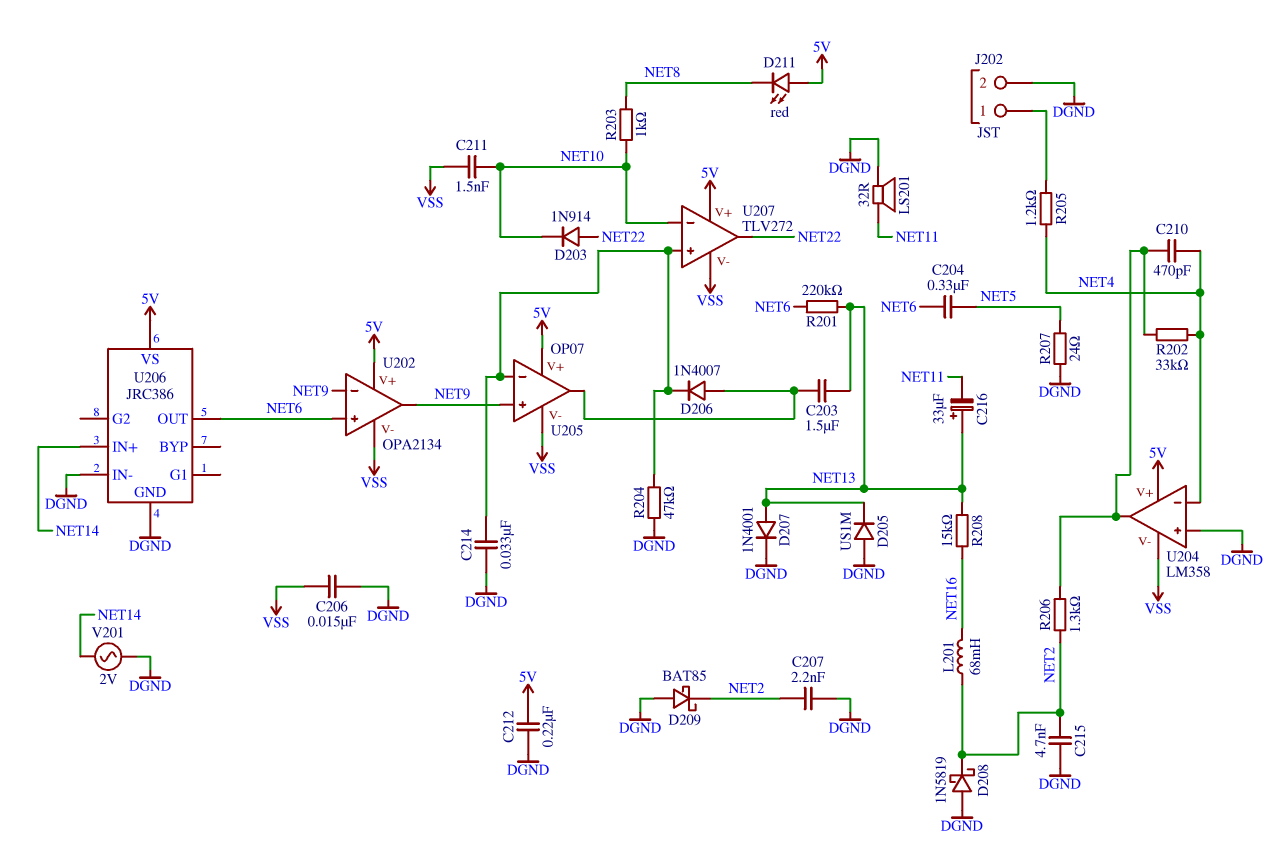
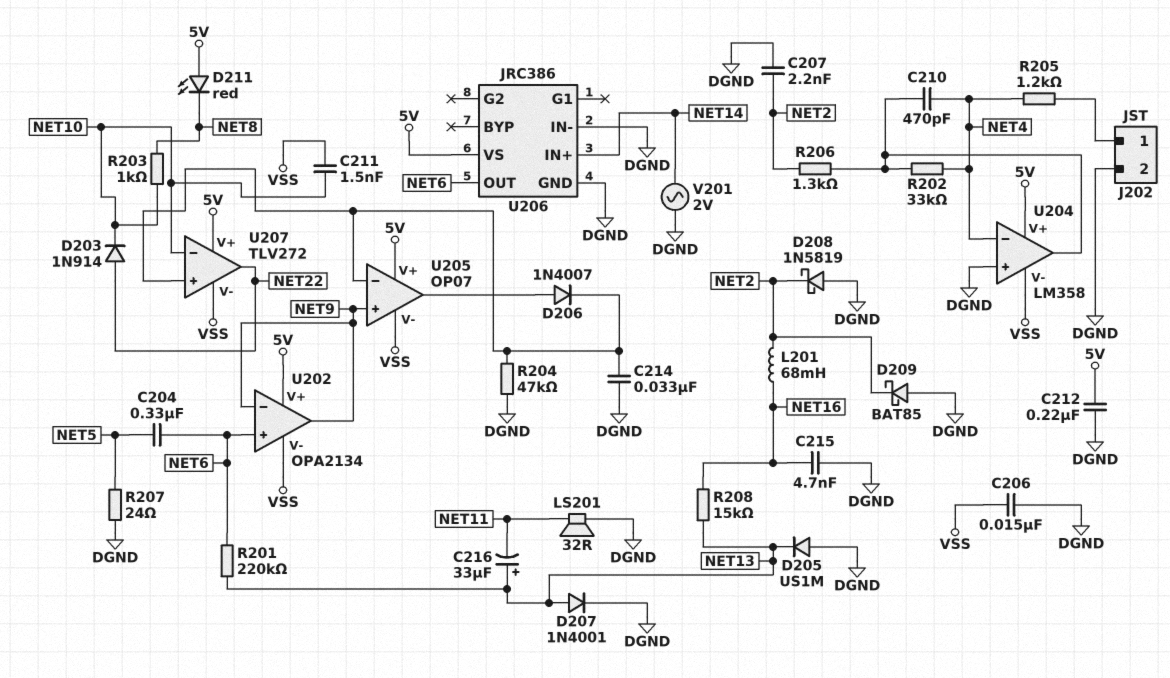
C203: 1.5uF (NET13, U205/out) -> none
C215: 4.7nF (DGND, NET2) -> 4.7nF (DGND, NET16)

